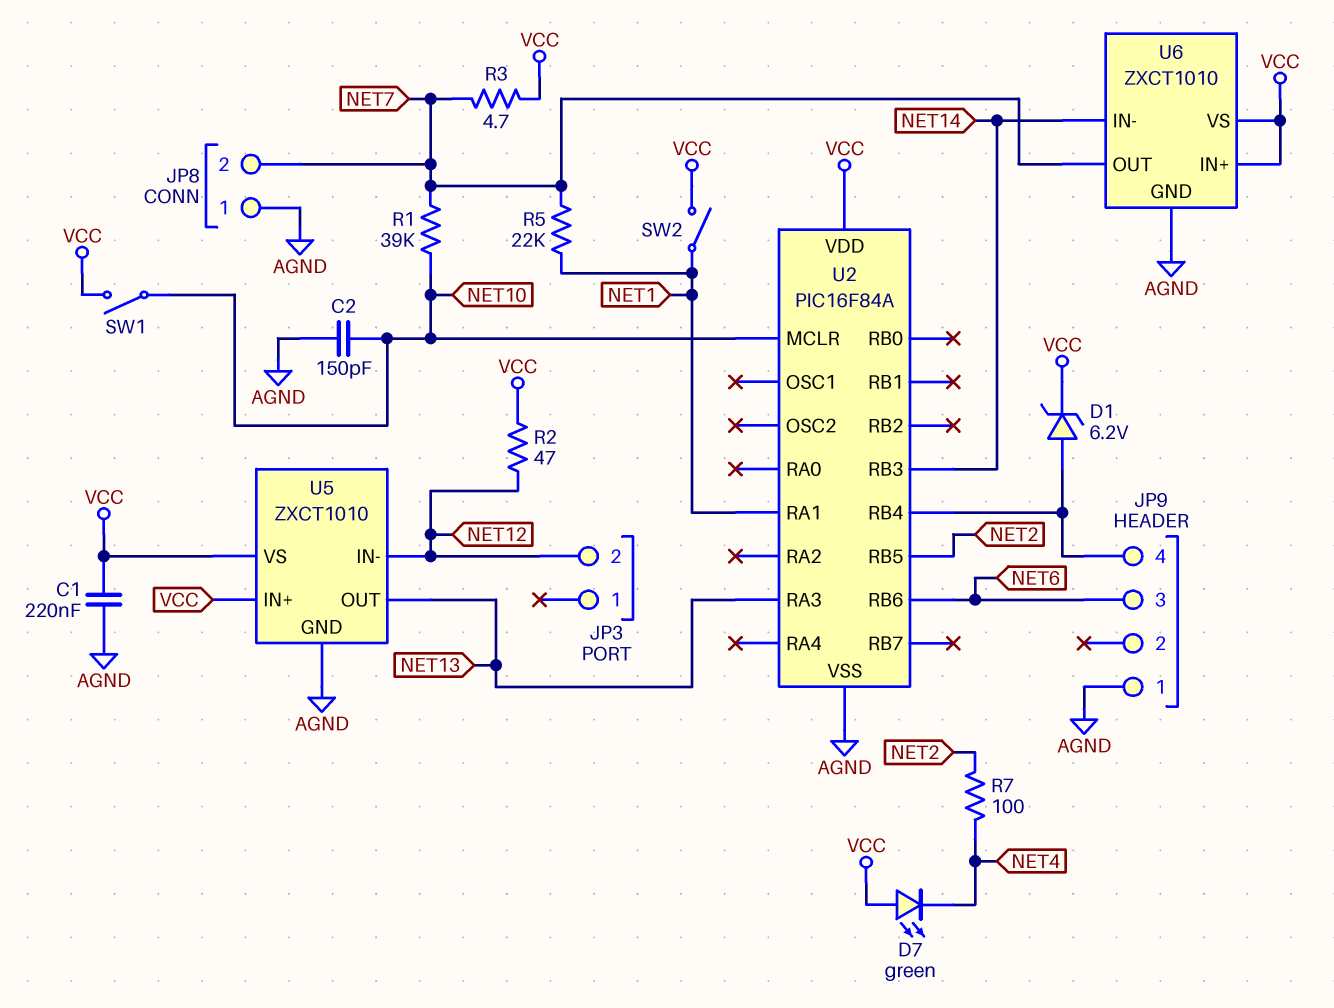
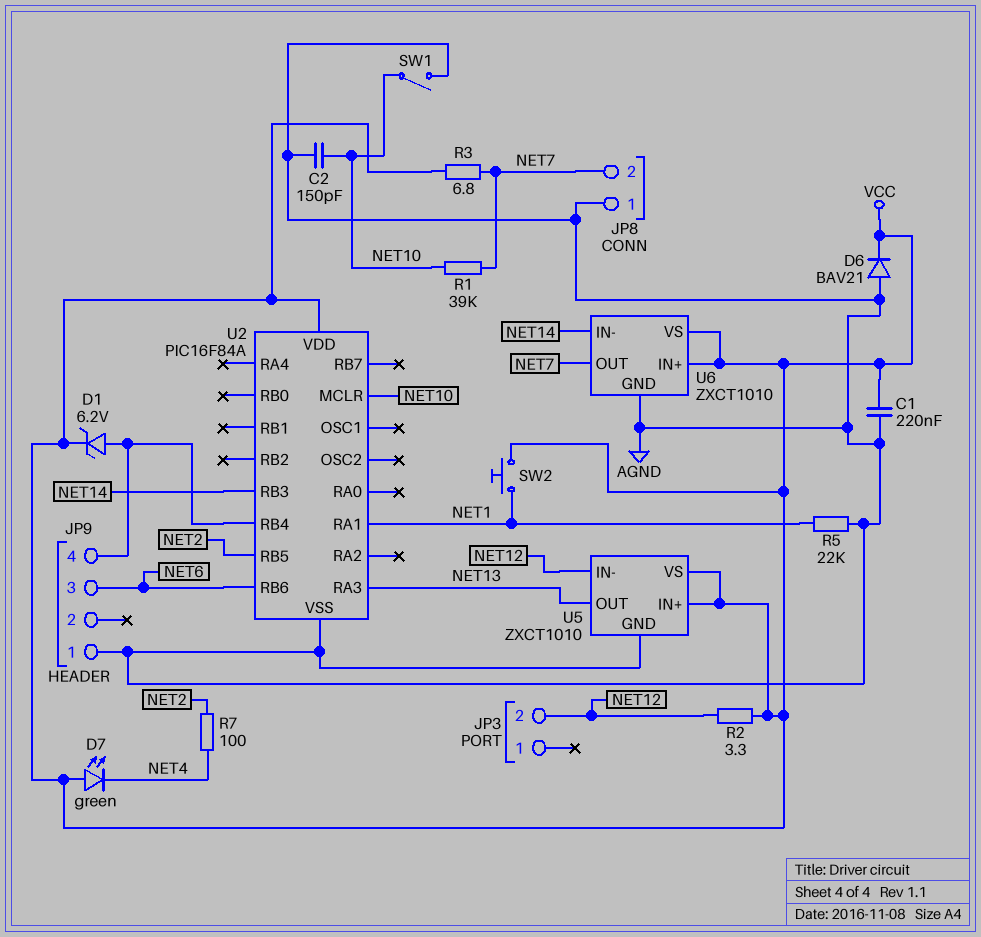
D6: none -> diode BAV21 (A AGND, K VCC)
R2: 47 (NET12, VCC) -> 3.3 (NET12, VCC)
R3: 4.7 (NET7, VCC) -> 6.8 (NET7, VCC)
R5: 22k (NET1, NET7) -> 22k (AGND, NET1)
SW1: switch (NET10, VCC) -> switch (AGND, NET10)
SW2: switch (NET1, VCC) -> button (NET1, VCC)

